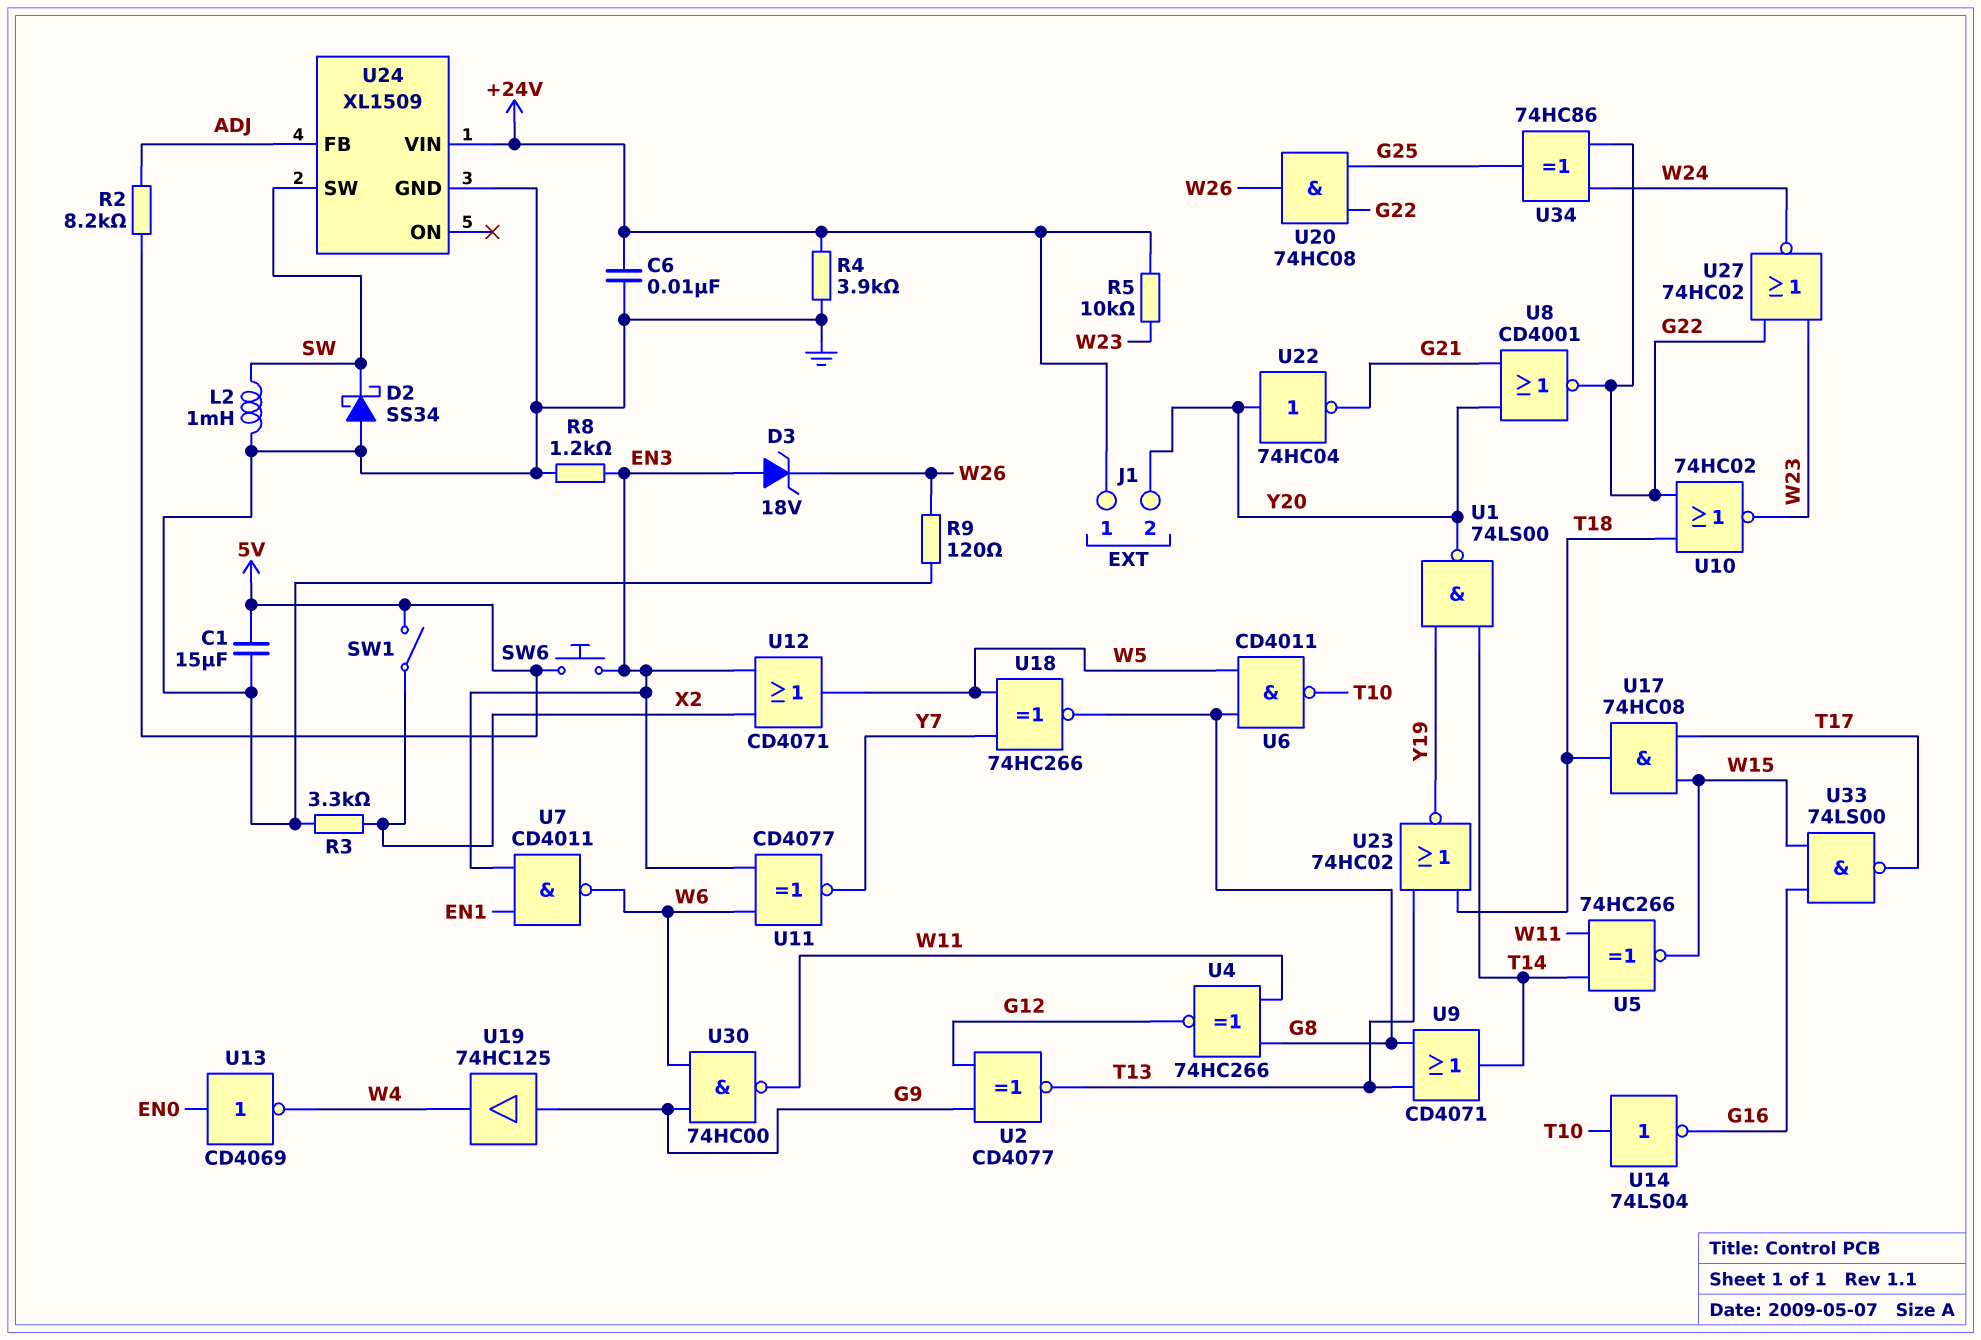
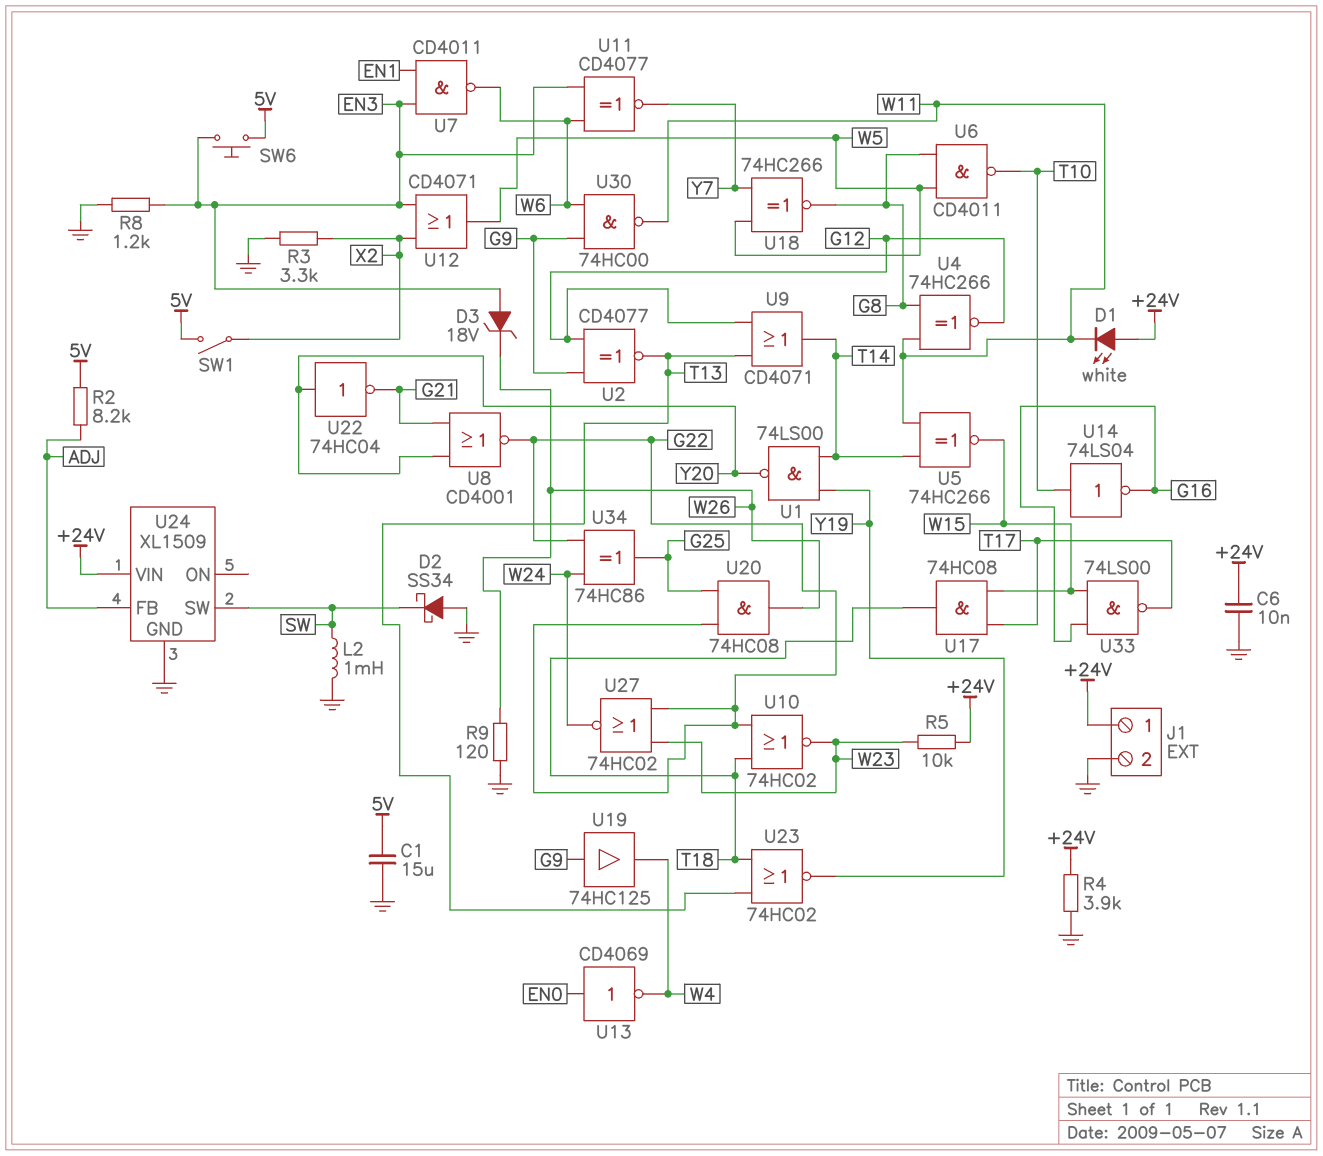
D1: none -> LED white (A +24V, K W11)
J1 pin 2: Y20 -> GND
U9: OR CD4071 (in G8, in T13, out T14) -> OR CD4071 (in G12, in T13, out T14)

